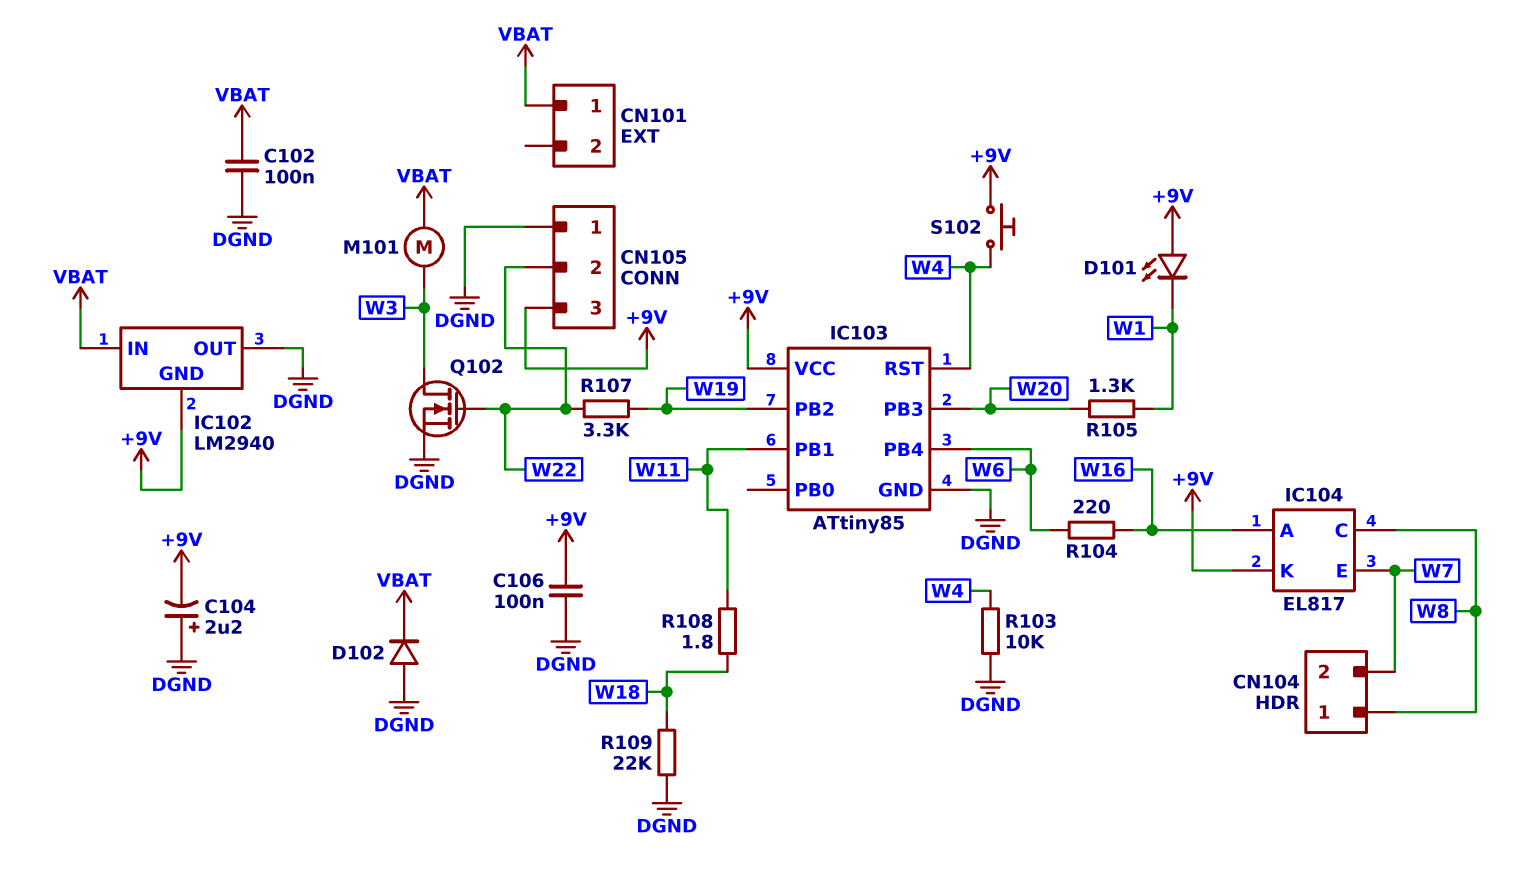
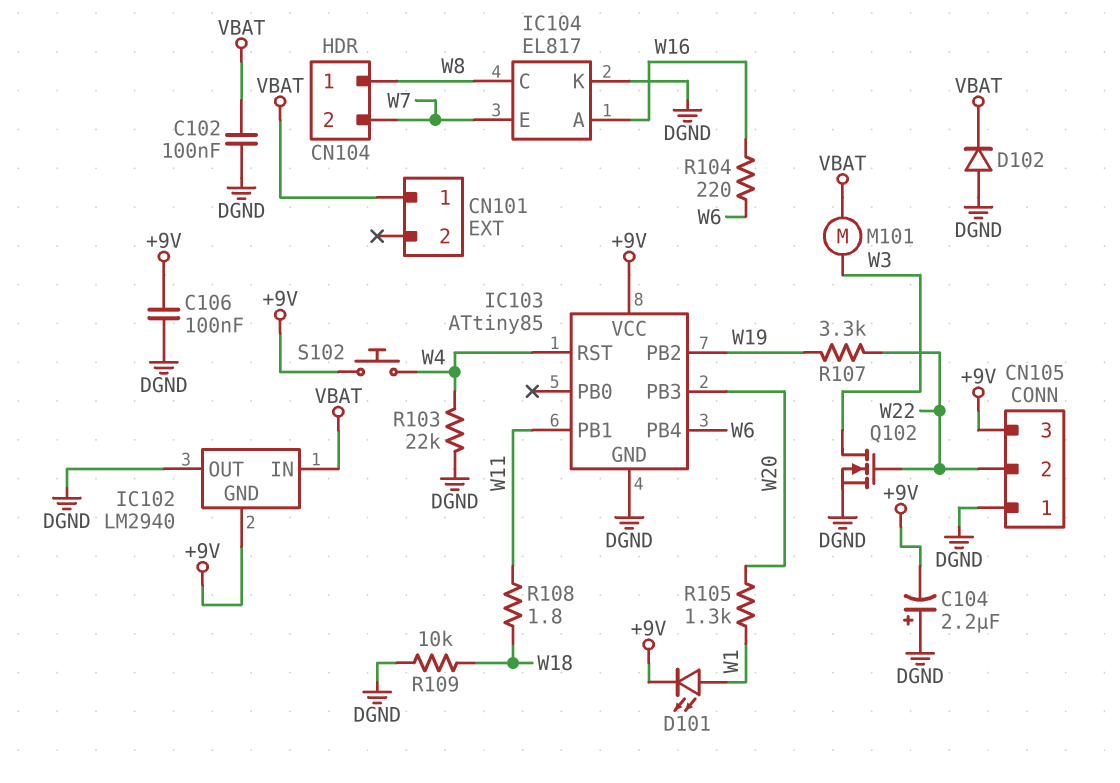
D101: LED (A +9V, K W1) -> LED (A W1, K +9V)
IC104 pin K: +9V -> DGND
R103: 10k (DGND, W4) -> 22k (DGND, W4)
R109: 22k (DGND, W18) -> 10k (DGND, W18)

